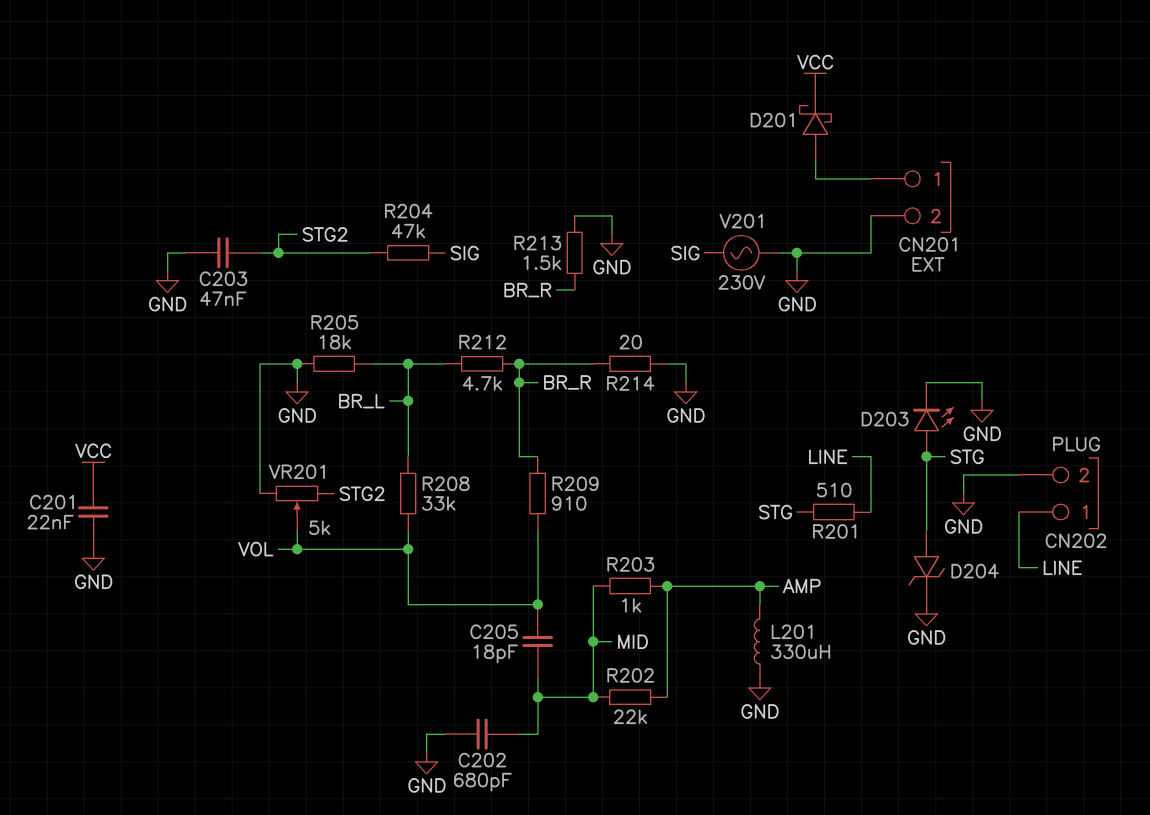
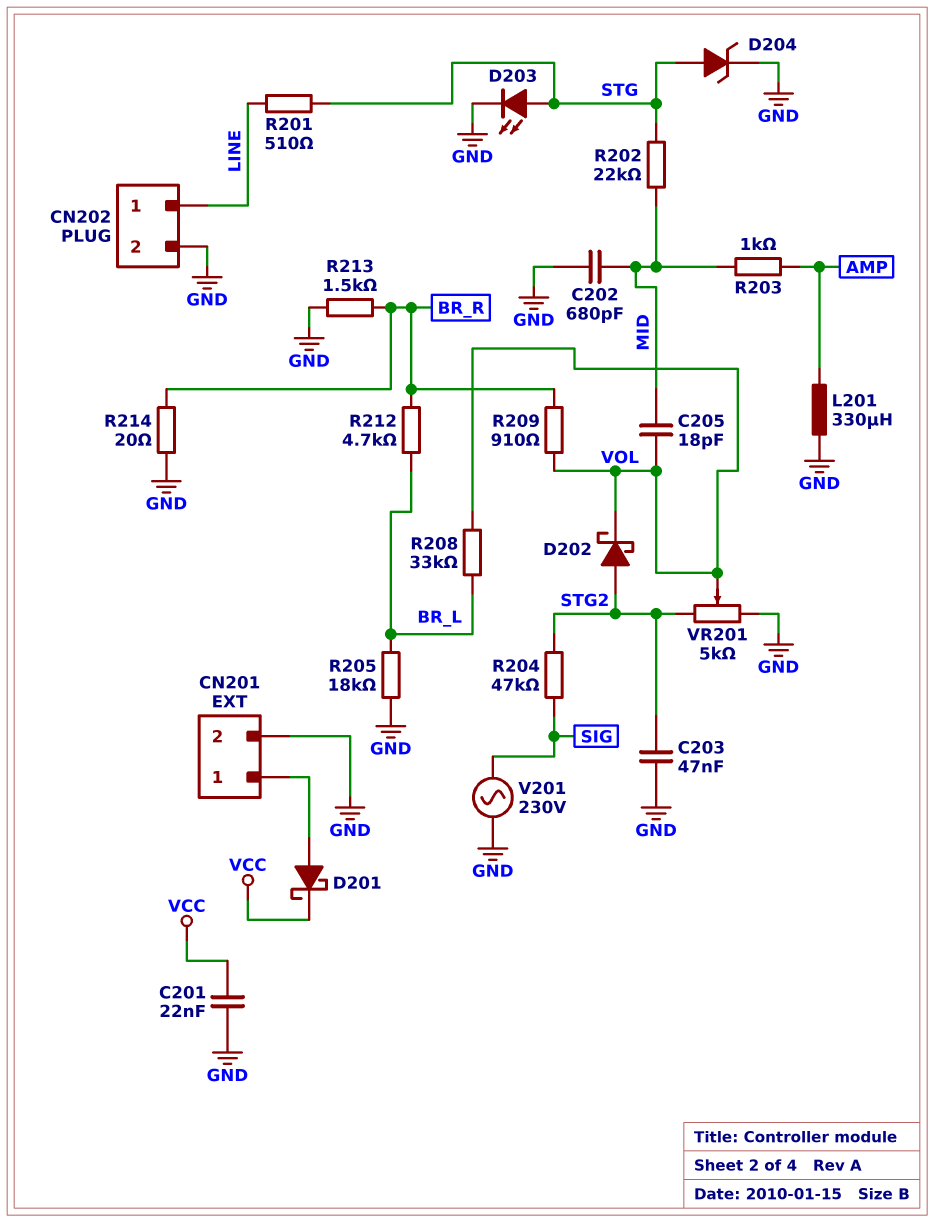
D202: none -> schottky (A STG2, K VOL)
R202: 22k (AMP, MID) -> 22k (MID, STG)

